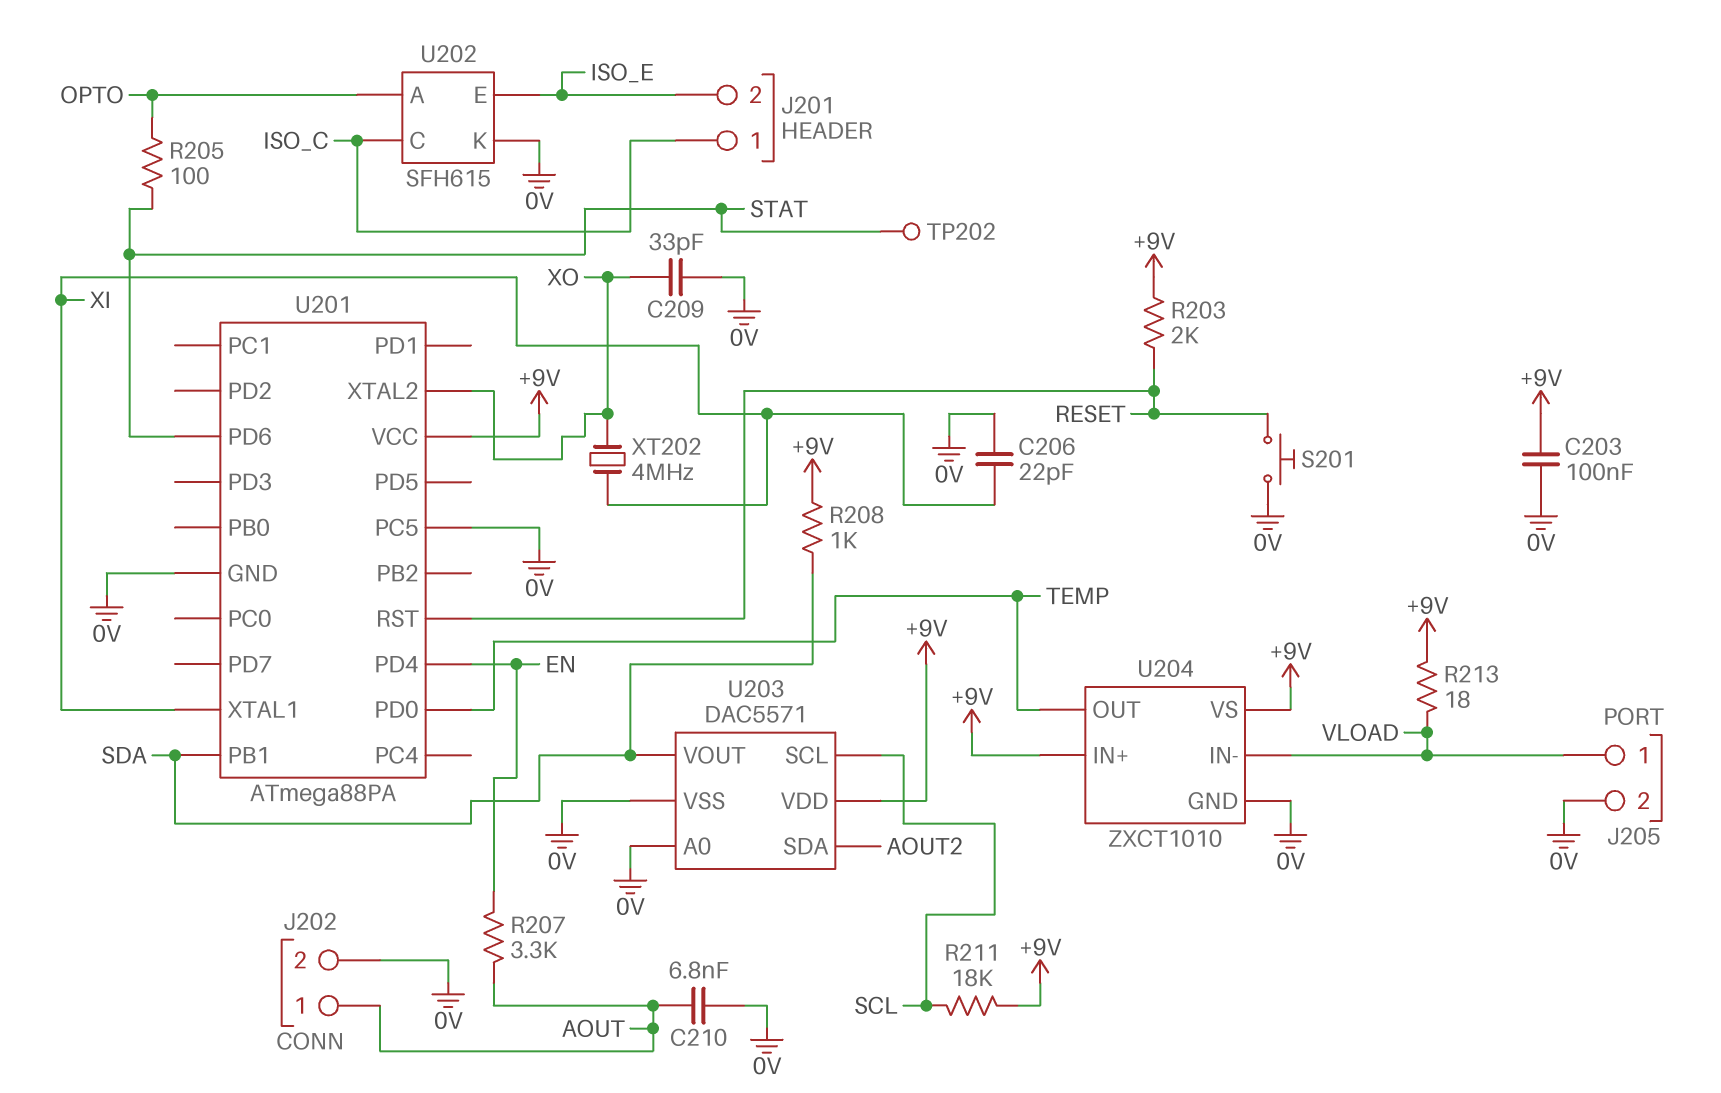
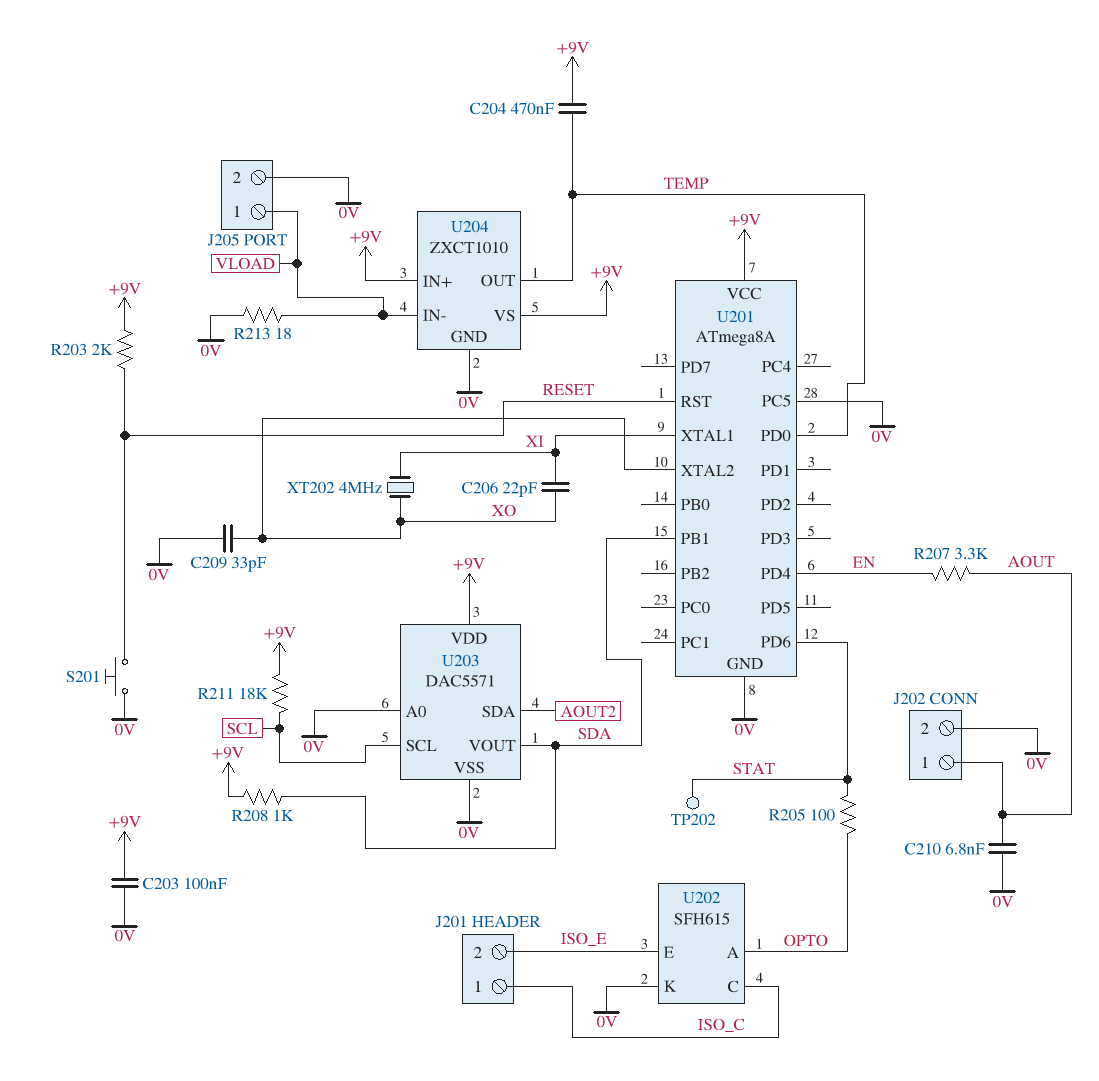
C204: none -> 470nF (+9V, TEMP)
C206: 22pF (0V, XI) -> 22pF (XI, XO)
R213: 18 (+9V, VLOAD) -> 18 (0V, VLOAD)
U201: ATmega88PA -> ATmega8A

